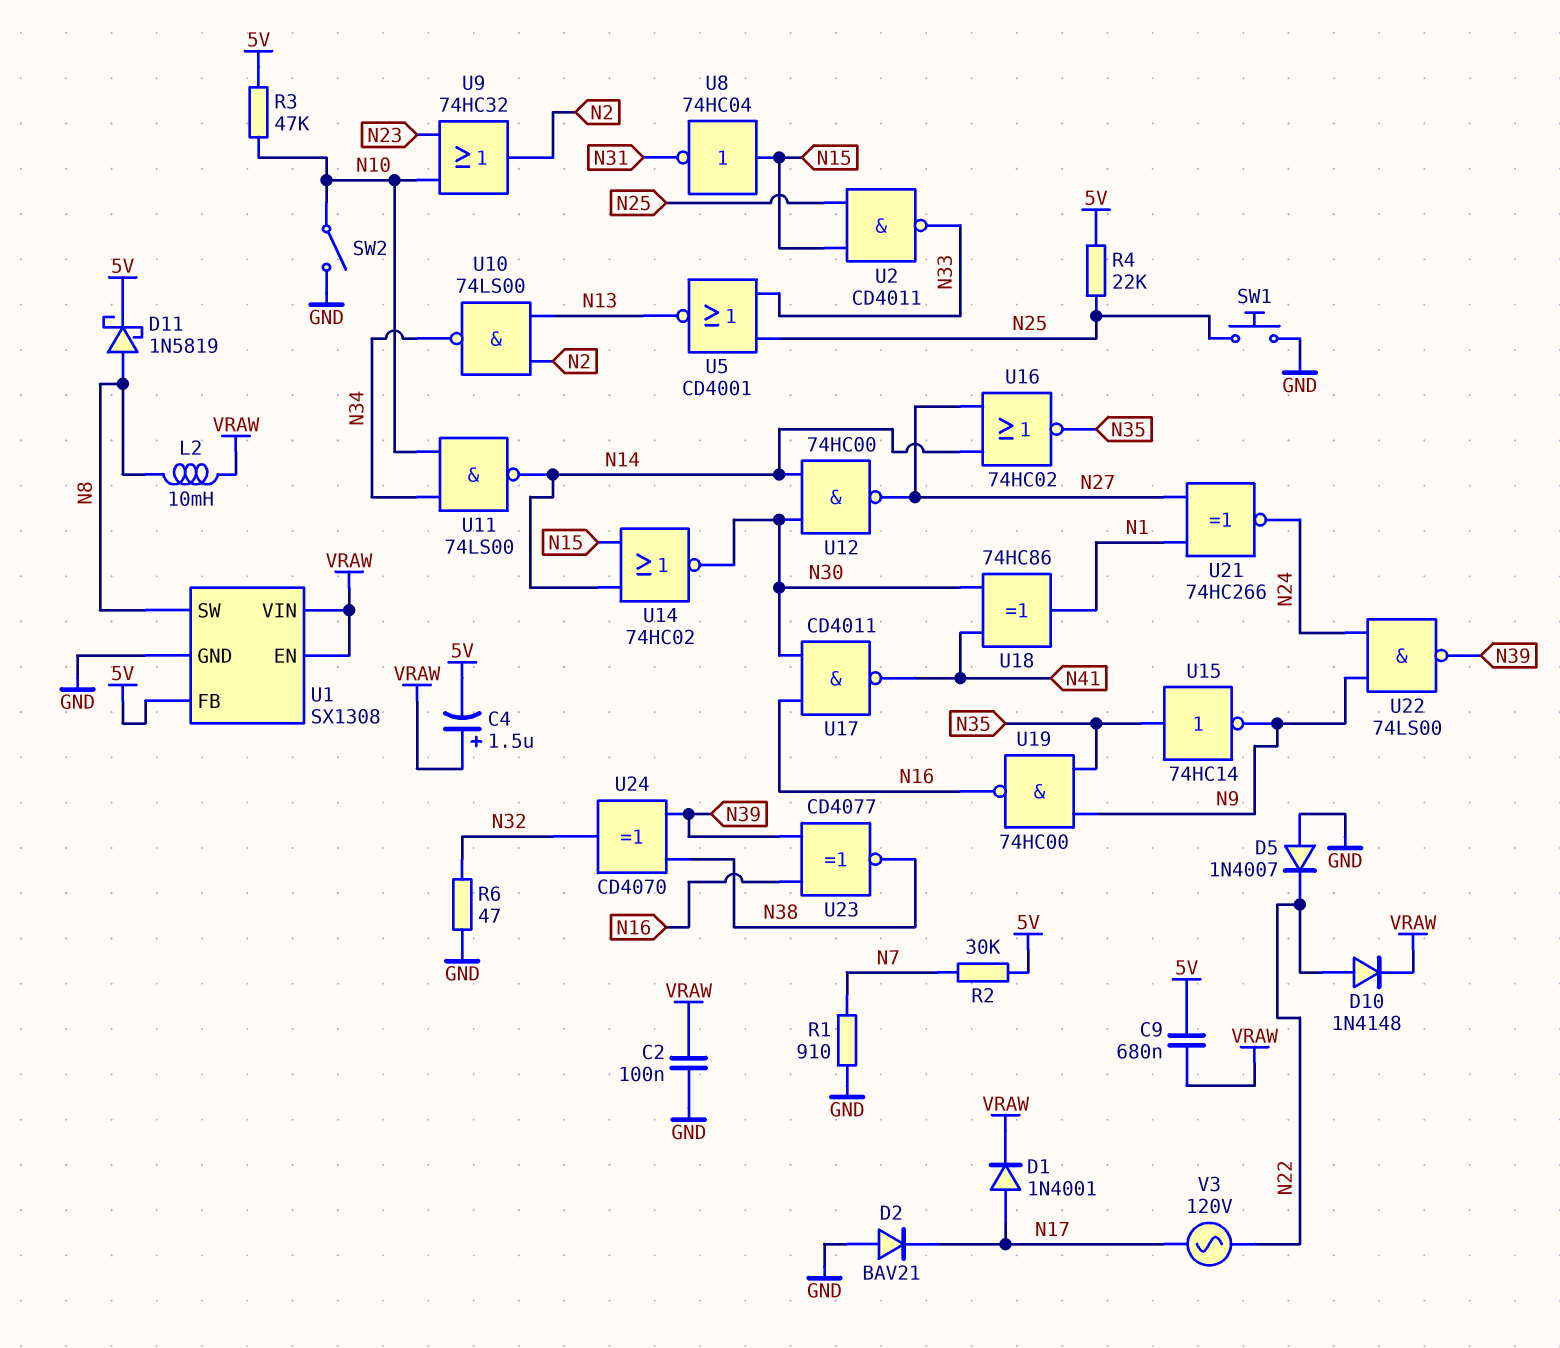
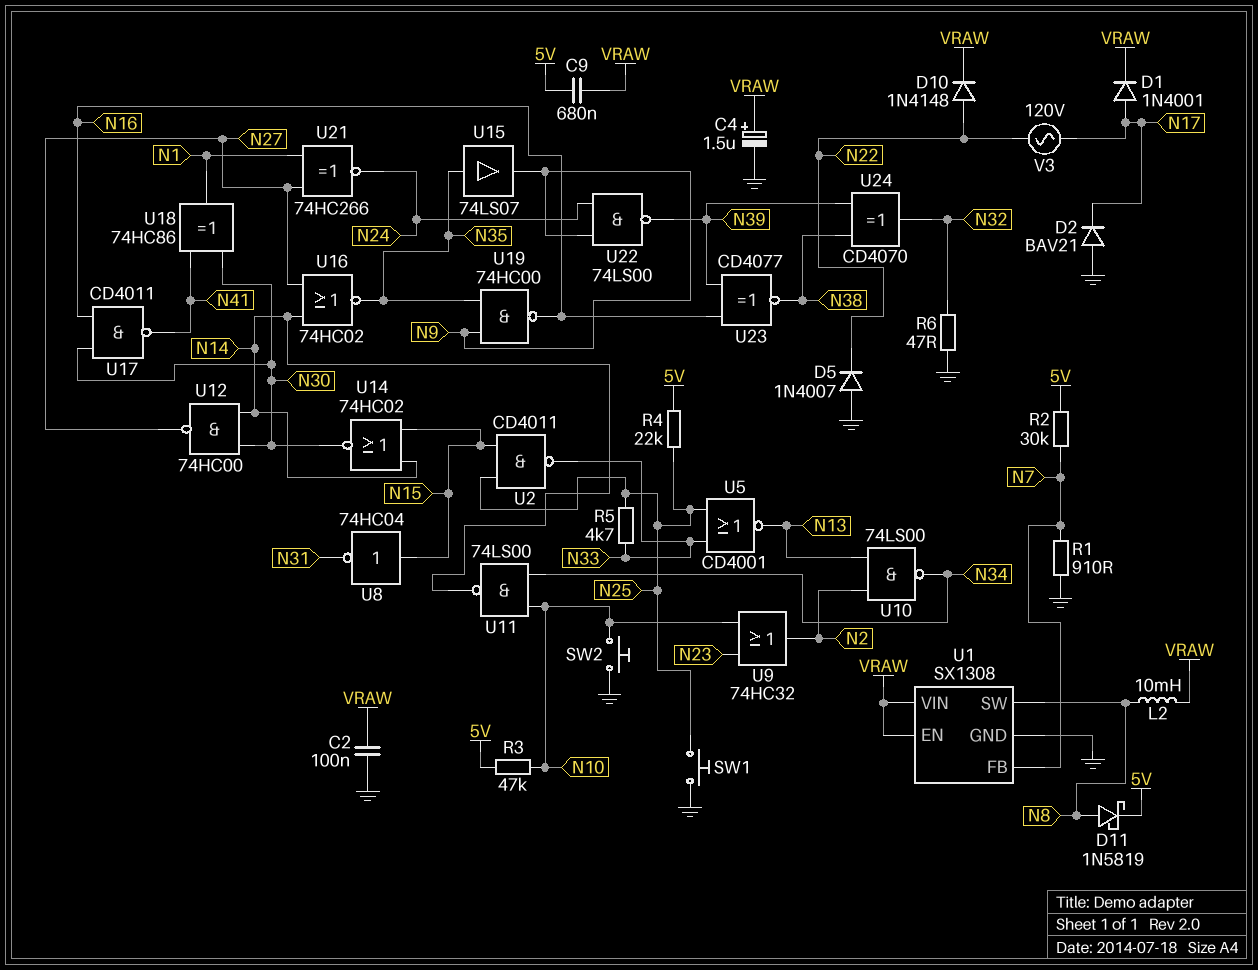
C4: 1.5uF (plus VRAW, minus 5V) -> 1.5uF (plus VRAW, minus GND)
R5: none -> 4.7k (N25, N33)
SW2: switch (GND, N10) -> button (GND, N10)
U1 pin FB: 5V -> N7
U15: NOT 74HC14 (in N35, out N9) -> buffer 74LS07 (in N35, out N9)

